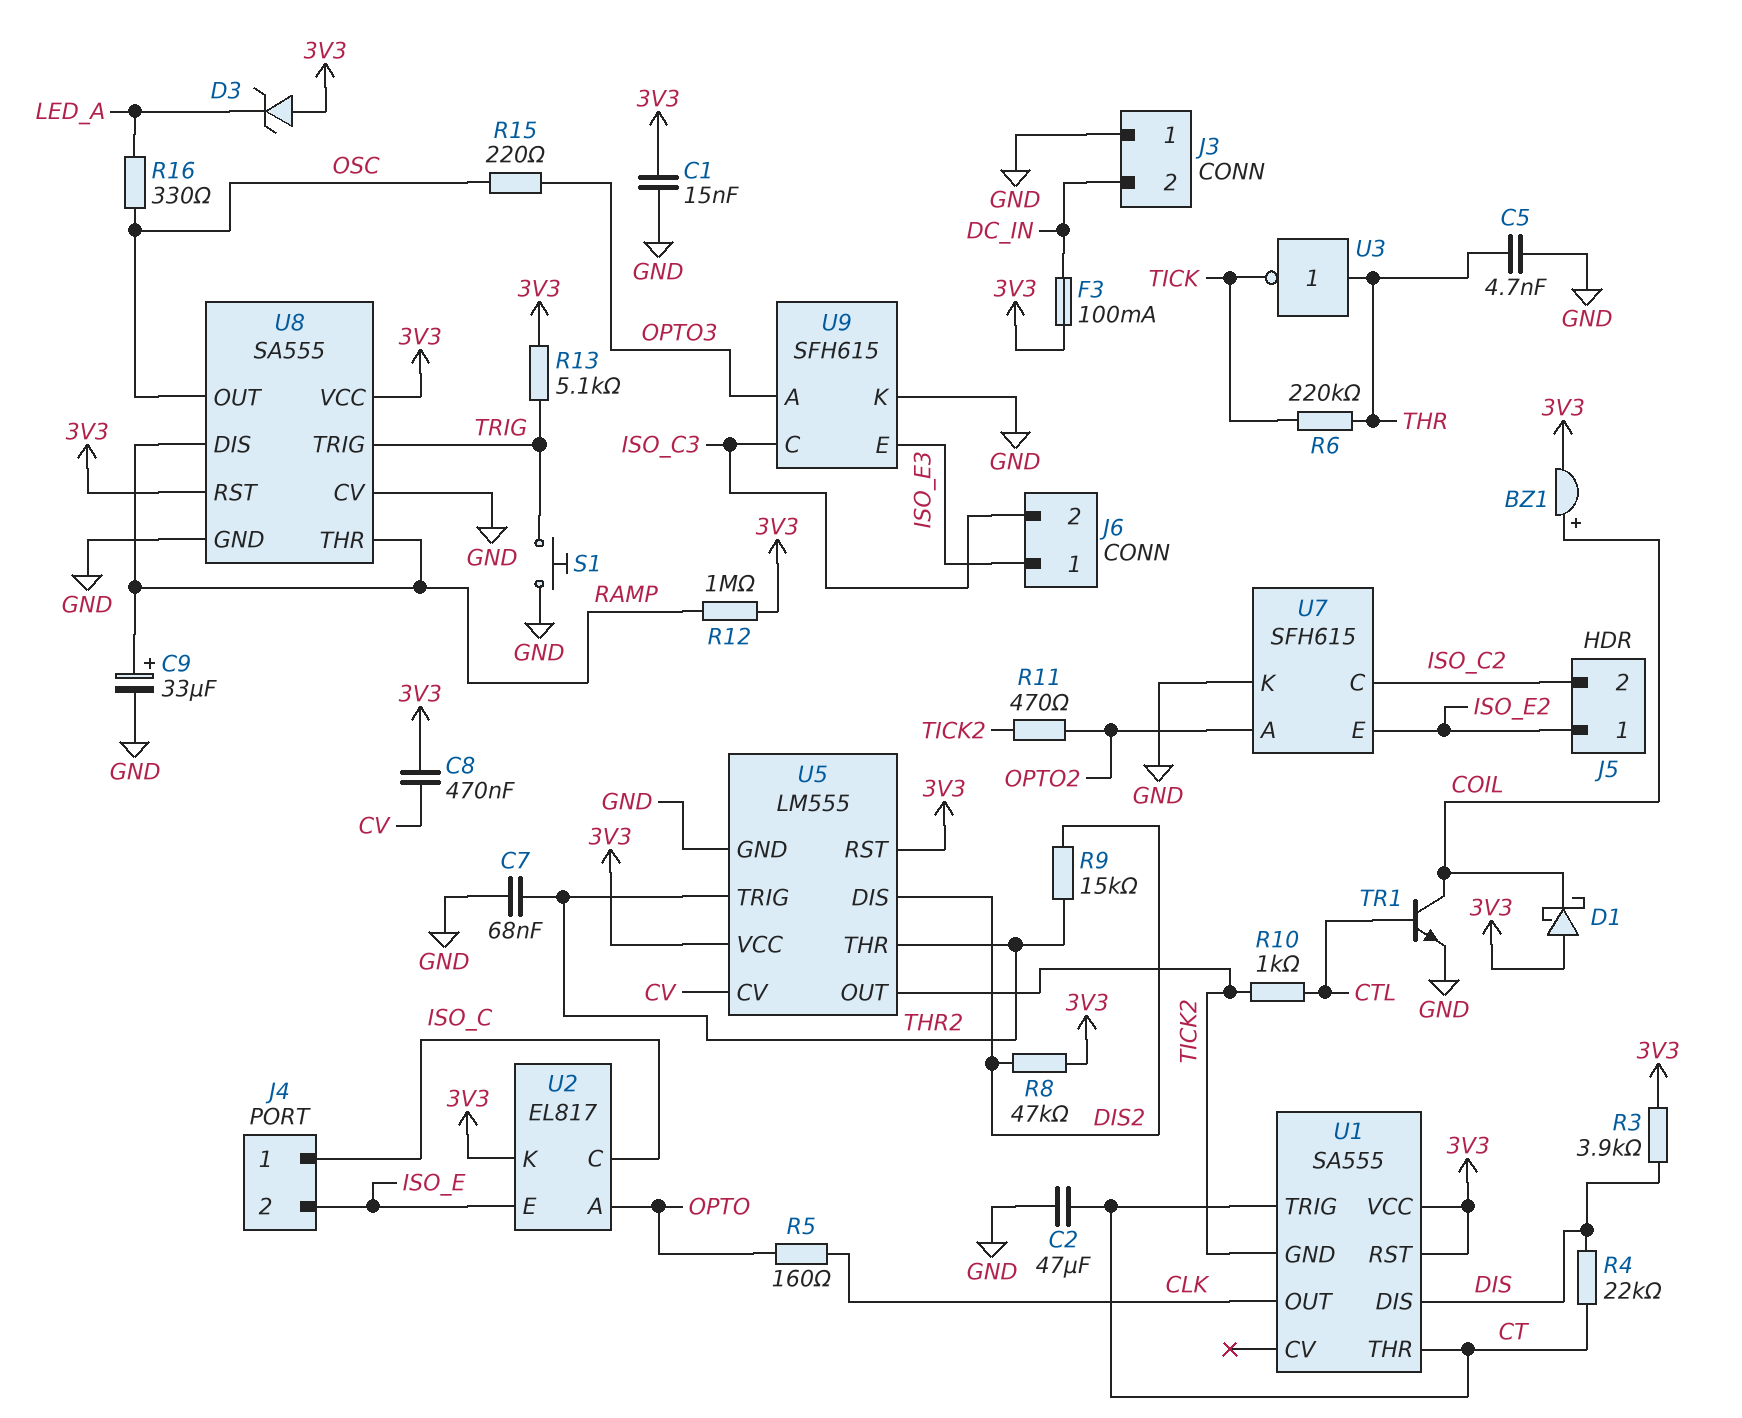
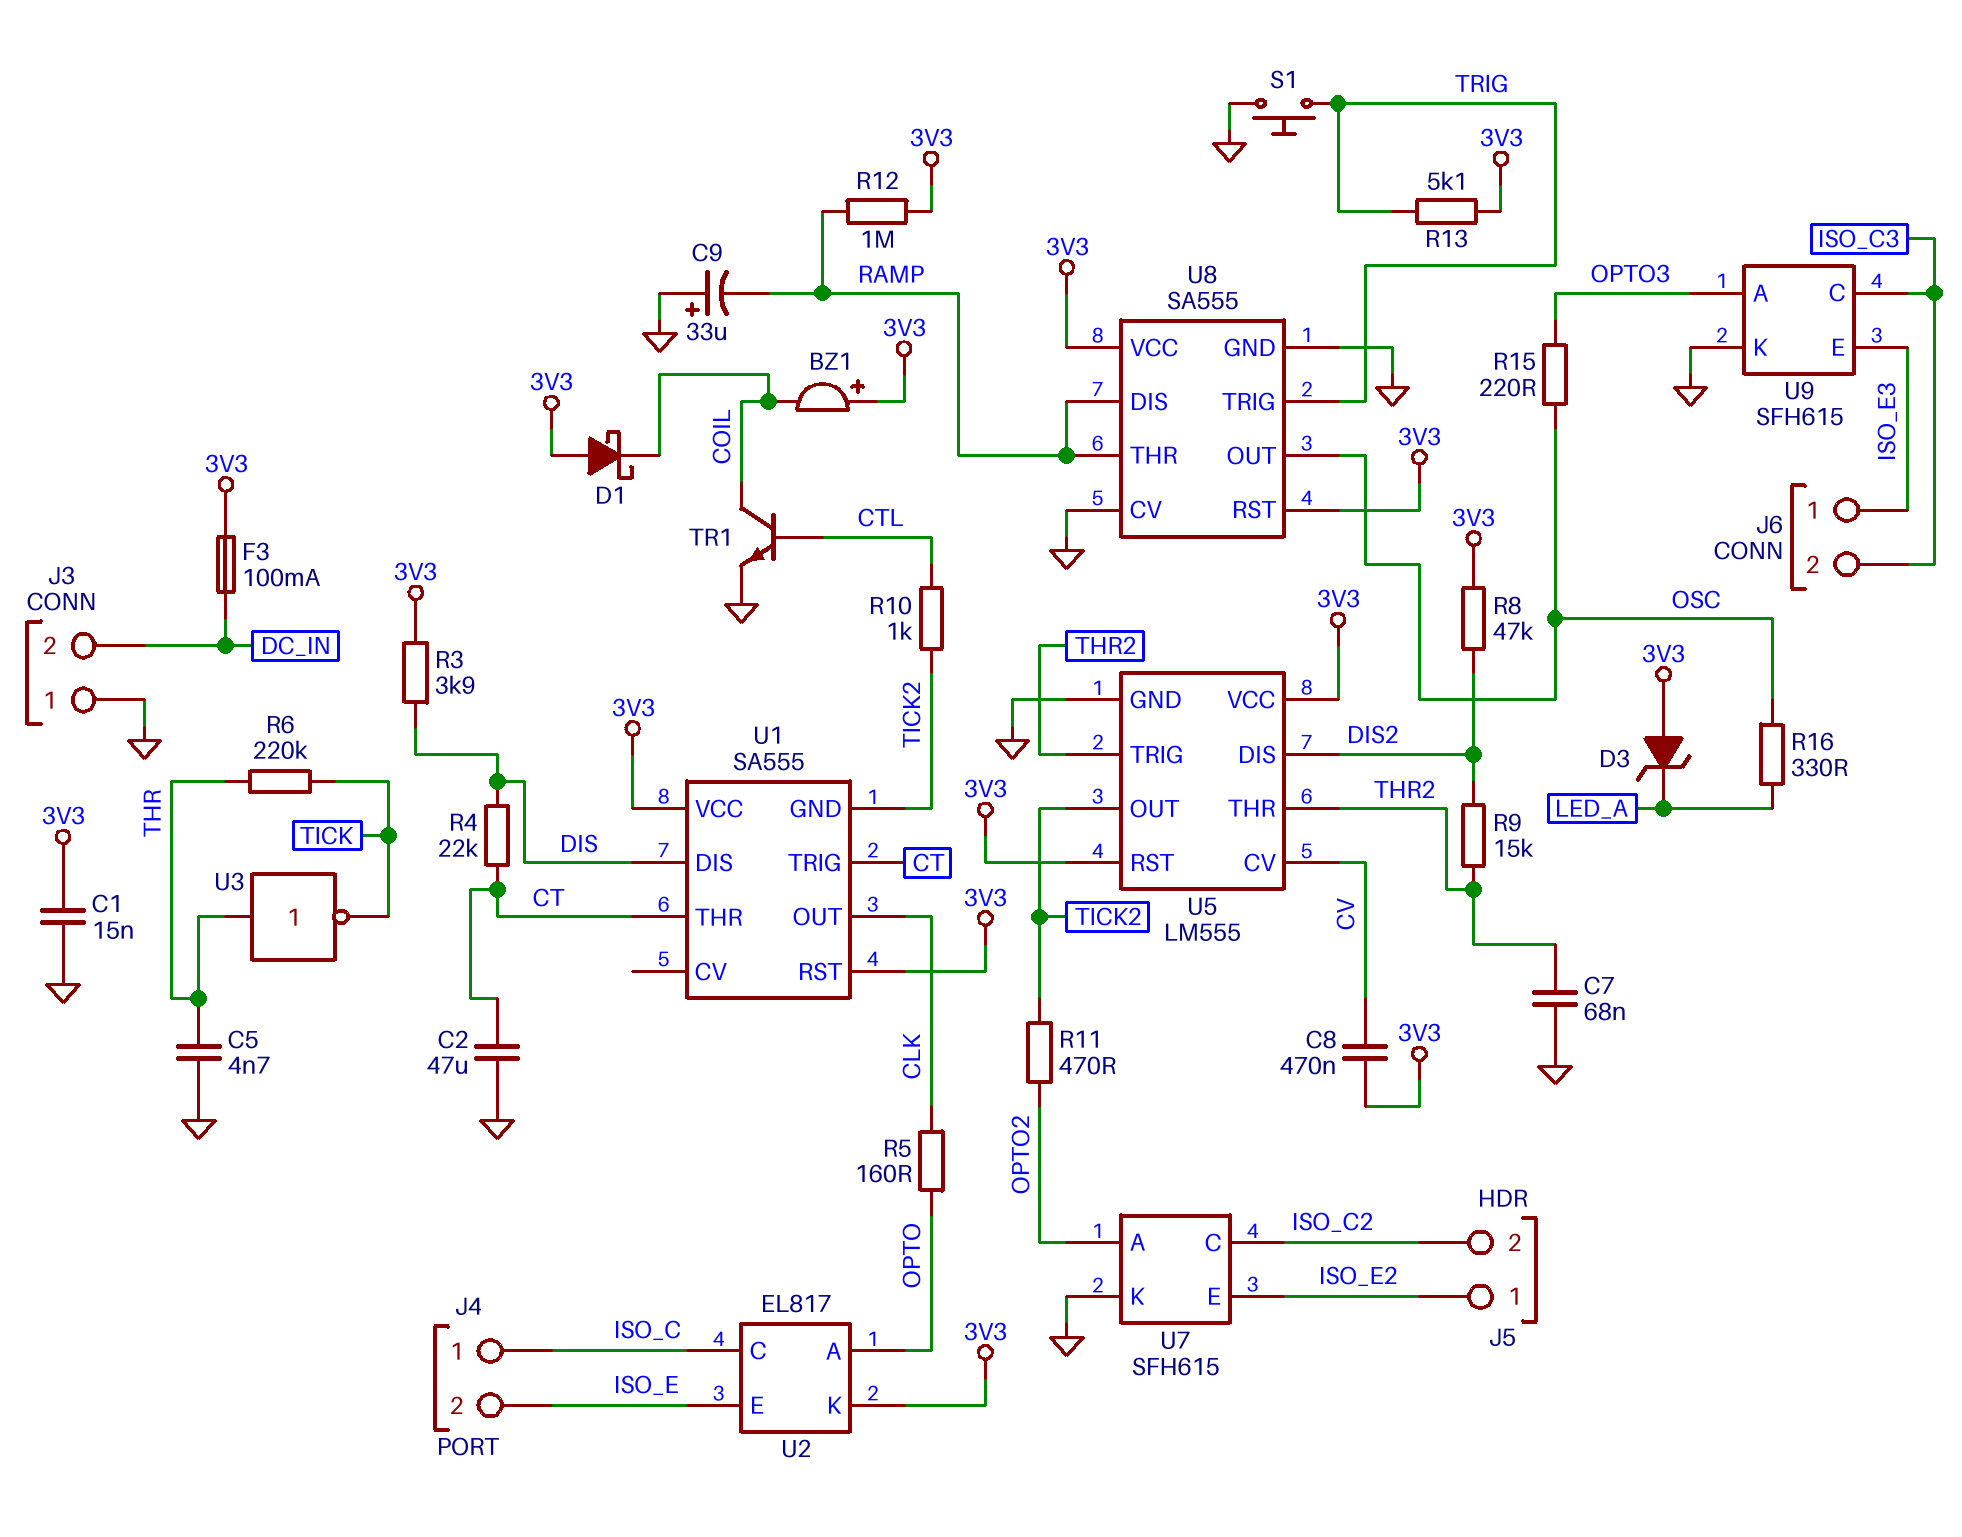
BZ1: buzzer (plus COIL, minus 3V3) -> buzzer (plus 3V3, minus COIL)
C9: 33uF (plus RAMP, minus GND) -> 33uF (plus GND, minus RAMP)

